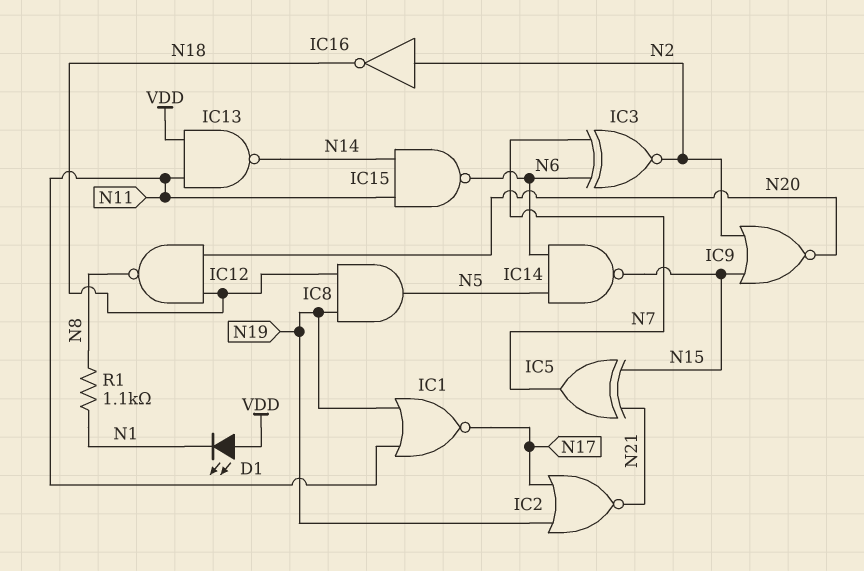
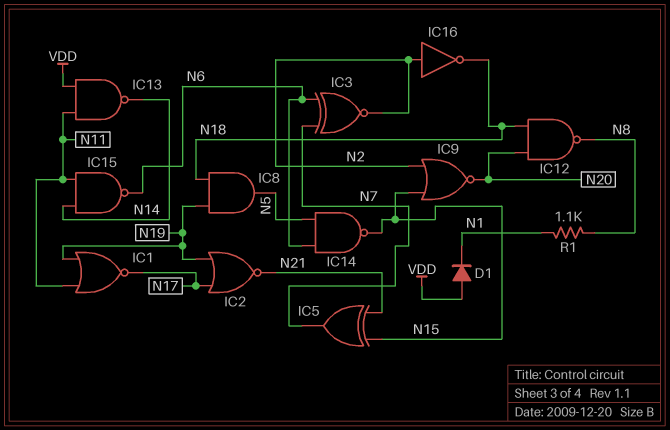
D1: LED (A VDD, K N1) -> diode (A VDD, K N1)

